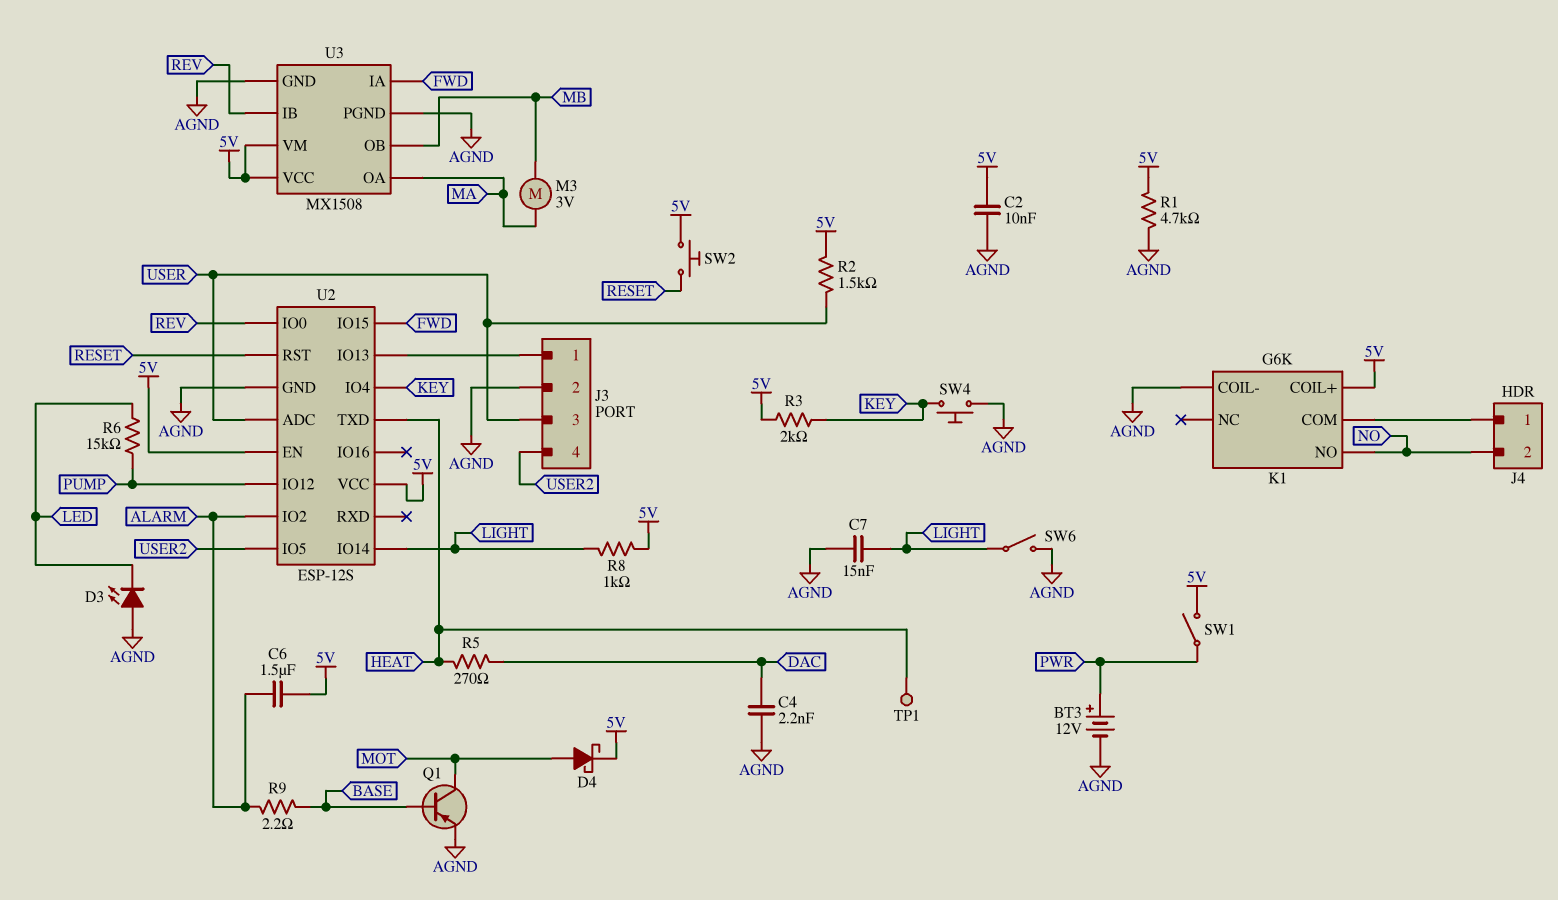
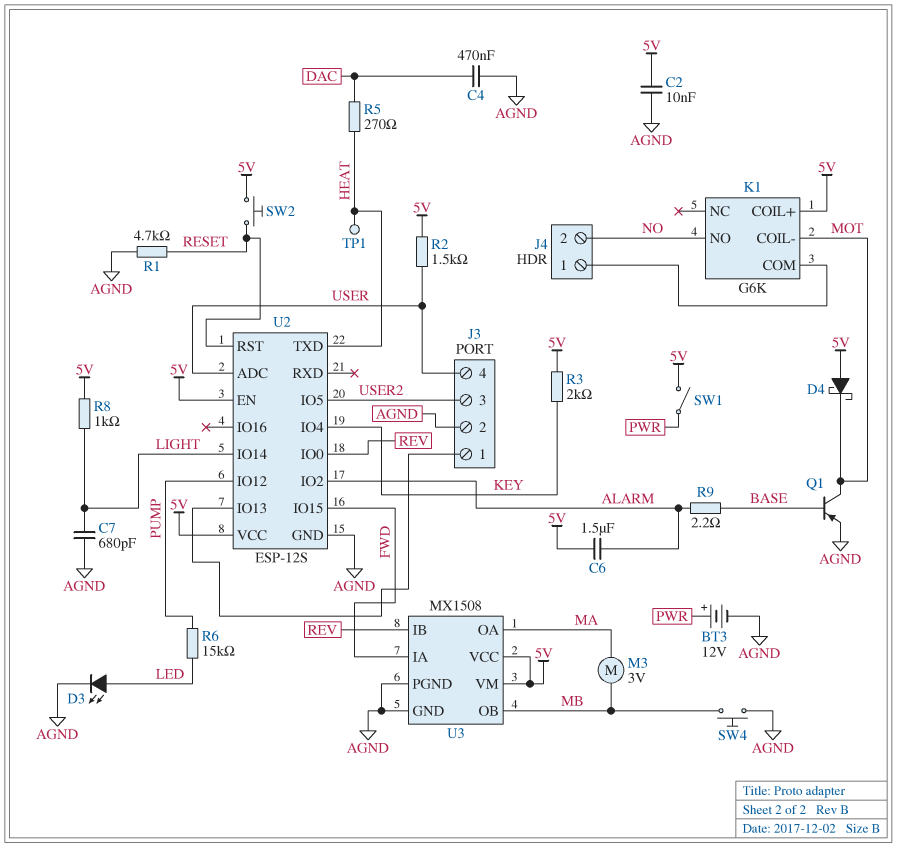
C4: 2.2nF (AGND, DAC) -> 470nF (AGND, DAC)
C7: 15nF (AGND, LIGHT) -> 680pF (AGND, LIGHT)
D3: LED (A AGND, K LED) -> LED (A LED, K AGND)
D4: schottky (A MOT, K 5V) -> schottky (A 5V, K MOT)
J3 pin 3: USER -> USER2
J3 pin 4: USER2 -> USER
K1 pin COIL-: AGND -> MOT
R1: 4.7k (5V, AGND) -> 4.7k (AGND, RESET)
SW4: button (AGND, KEY) -> button (AGND, MB)
SW6: switch (AGND, LIGHT) -> none

